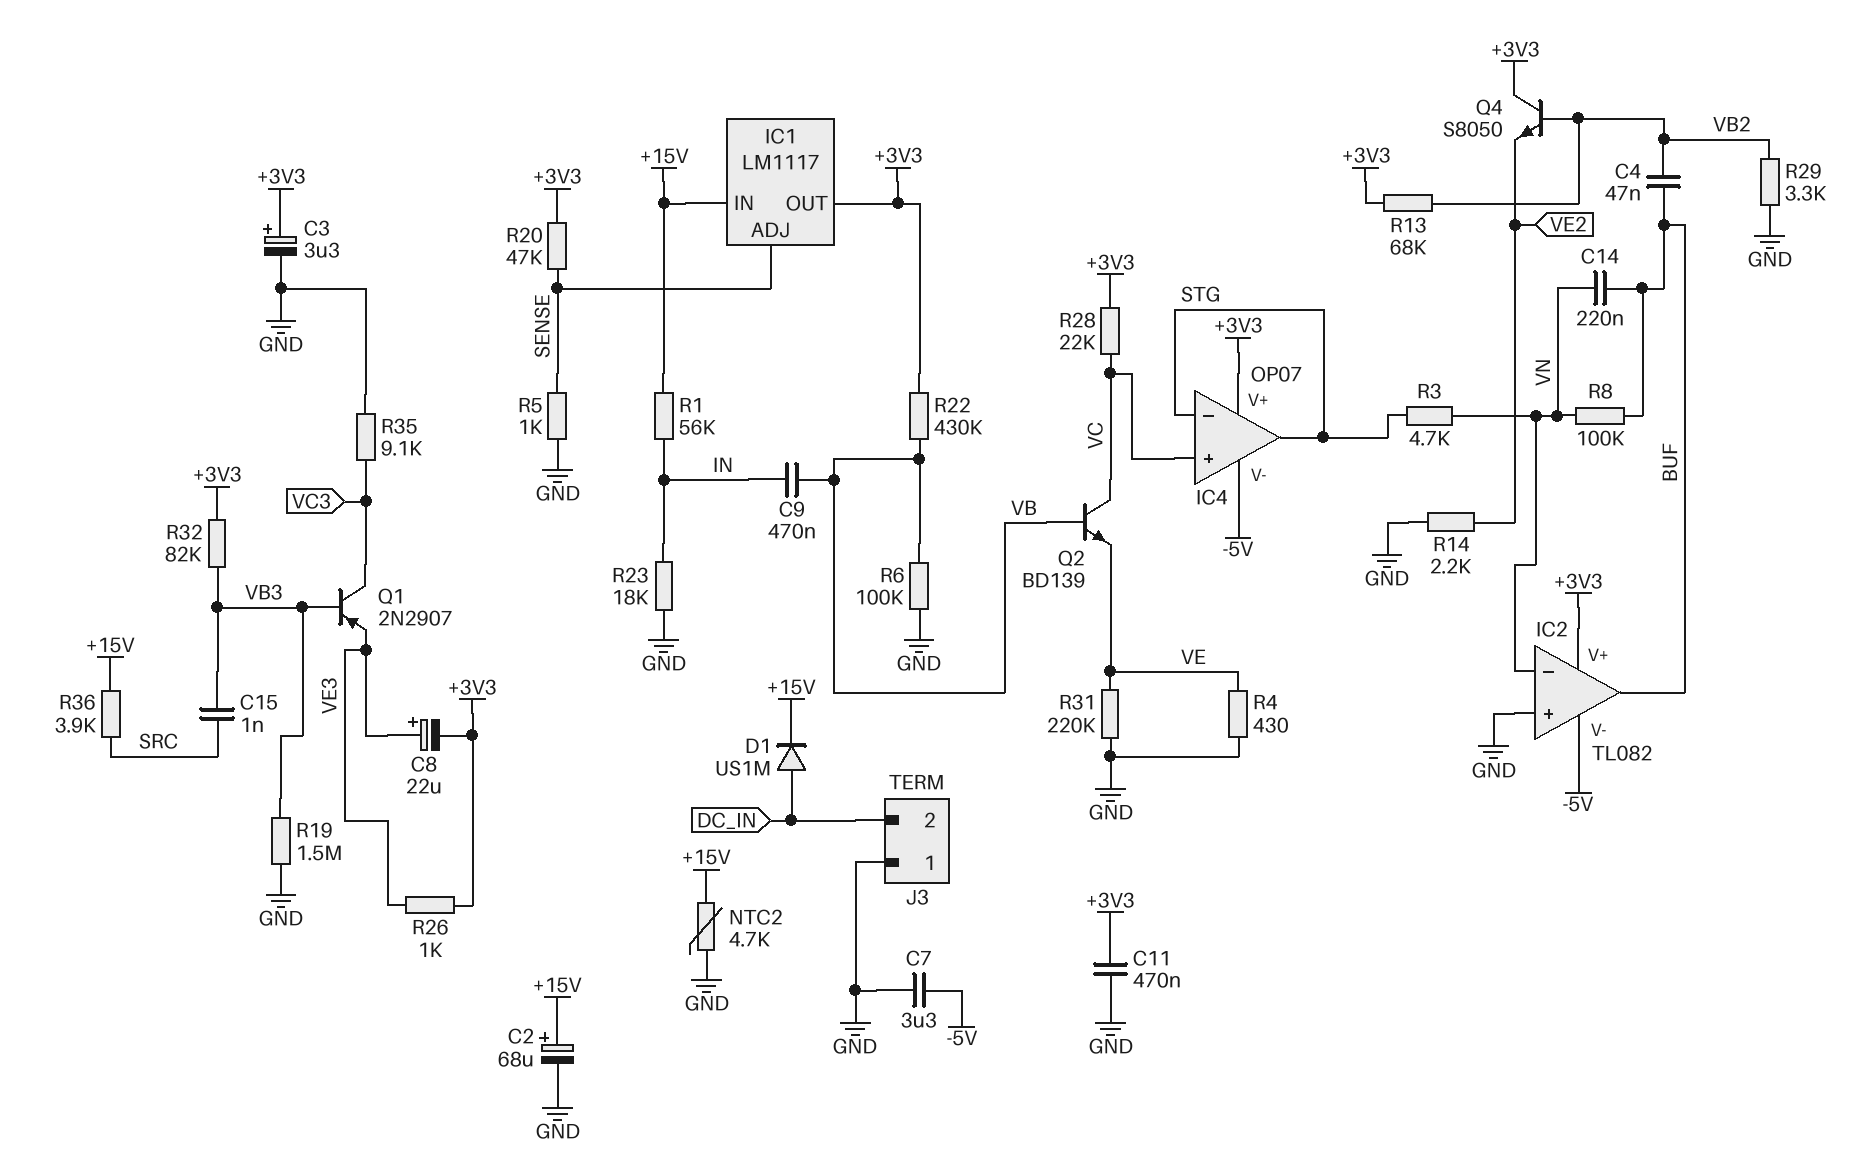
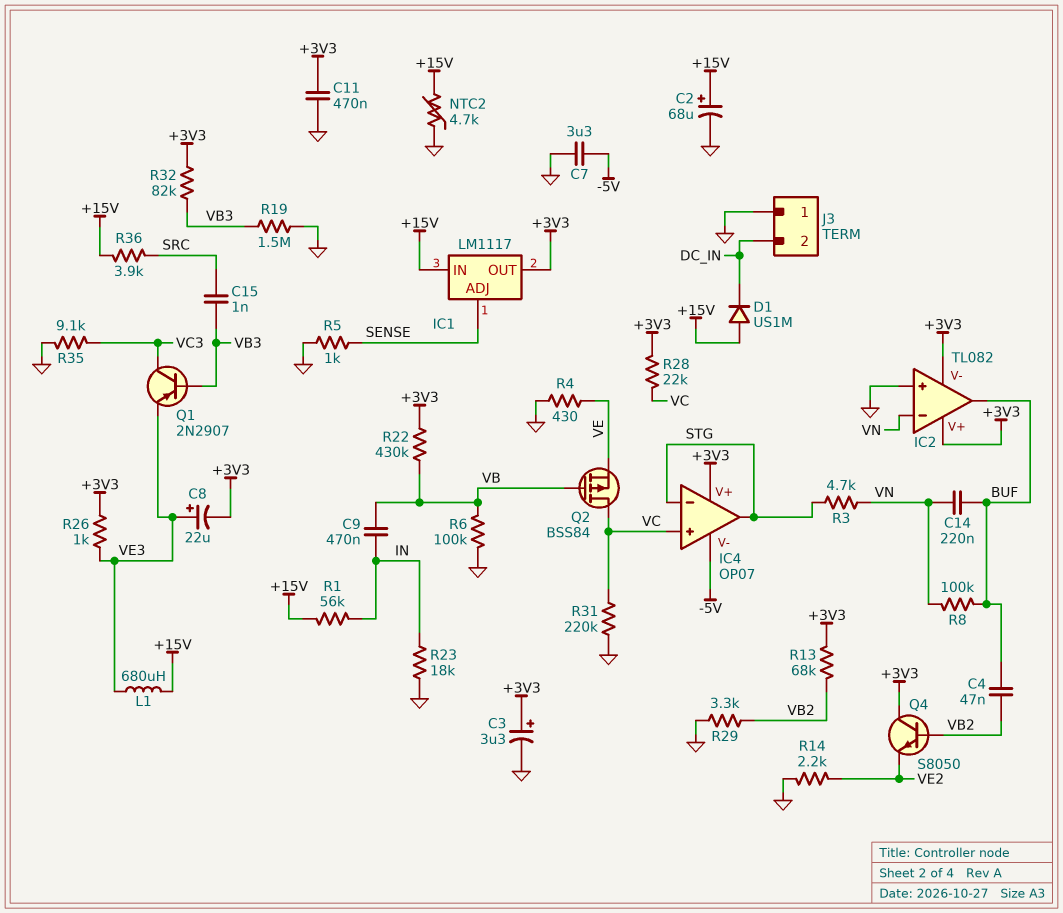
D1: diode US1M (A DC_IN, K +15V) -> diode US1M (A +15V, K DC_IN)
IC2 pin V-: -5V -> +3V3
L1: none -> 680uH (+15V, VE3)
Q2: NPN BD139 (B VB, C VC, E VE) -> PMOS BSS84 (G VB, D VC, S VE)
R20: 47k (+3V3, SENSE) -> none
R31: 220k (GND, VE) -> 220k (GND, VC)

